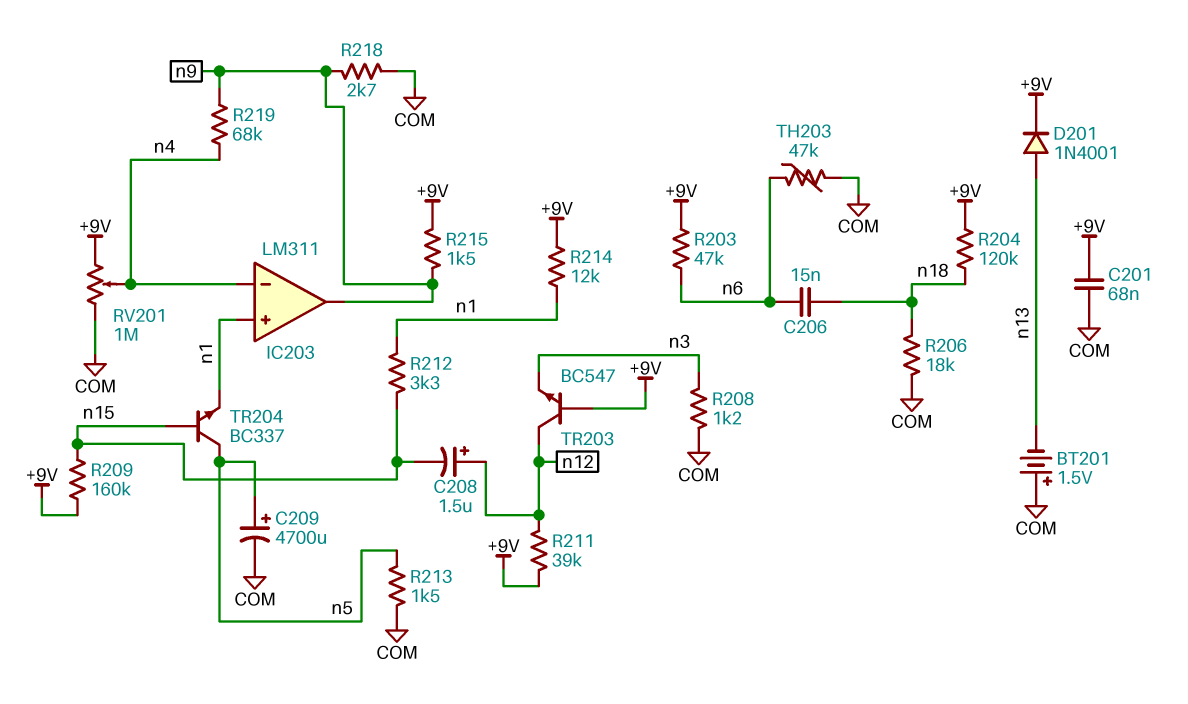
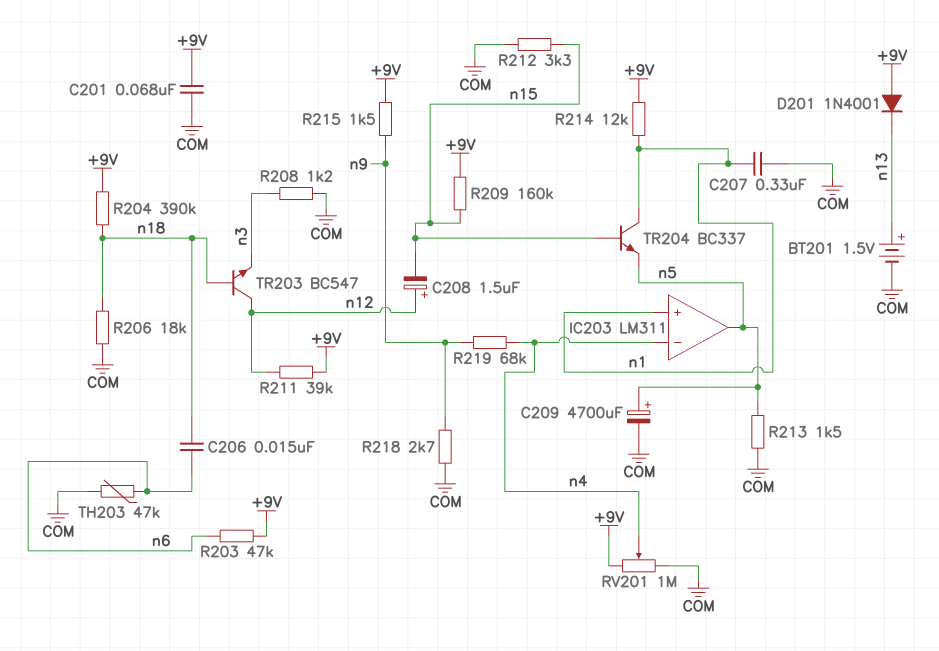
BT201: 1.5V (plus COM, minus n13) -> 1.5V (plus n13, minus COM)
C207: none -> 330nF (COM, n1)
D201: diode 1N4001 (A n13, K +9V) -> diode 1N4001 (A +9V, K n13)
IC203 pin out: n9 -> n5
R204: 120k (+9V, n18) -> 390k (+9V, n18)
R212: 3.3k (n1, n15) -> 3.3k (COM, n15)
TR203: NPN BC547 (B +9V, C n12, E n3) -> NPN BC547 (B n18, C n12, E n3)
TR204: NPN BC337 (B n15, C n5, E n1) -> NPN BC337 (B n15, C n1, E n5)

